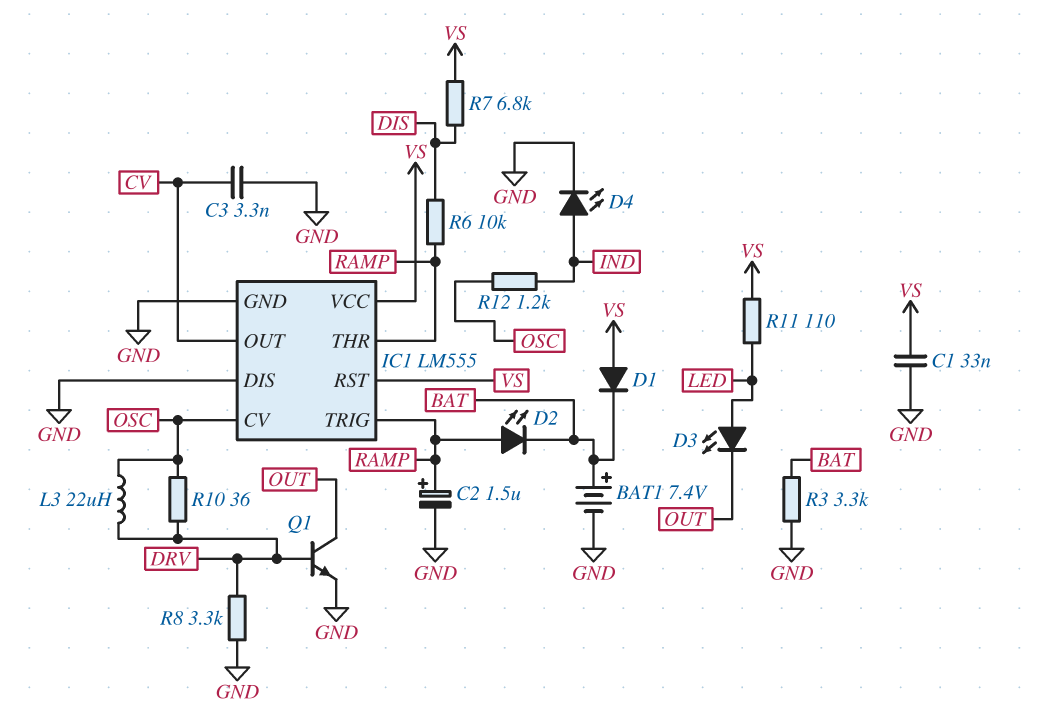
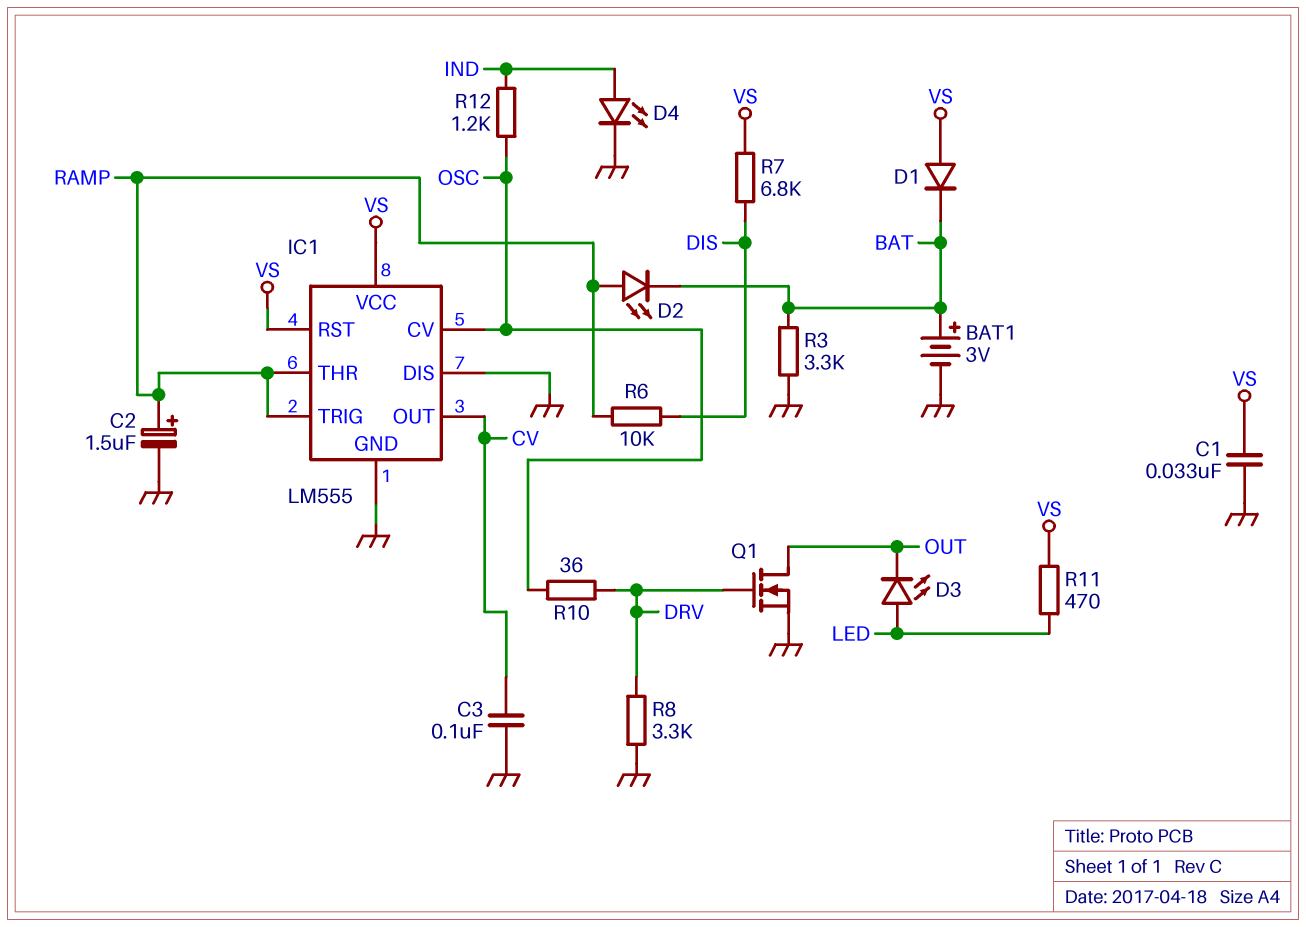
BAT1: 7.4V (plus BAT, minus GND) -> 3V (plus BAT, minus GND)
C3: 3.3nF (CV, GND) -> 100nF (CV, GND)
L3: 22uH (DRV, OSC) -> none
Q1: NPN (B DRV, C OUT, E GND) -> NMOS (G DRV, D OUT, S GND)
R11: 110 (LED, VS) -> 470 (LED, VS)

